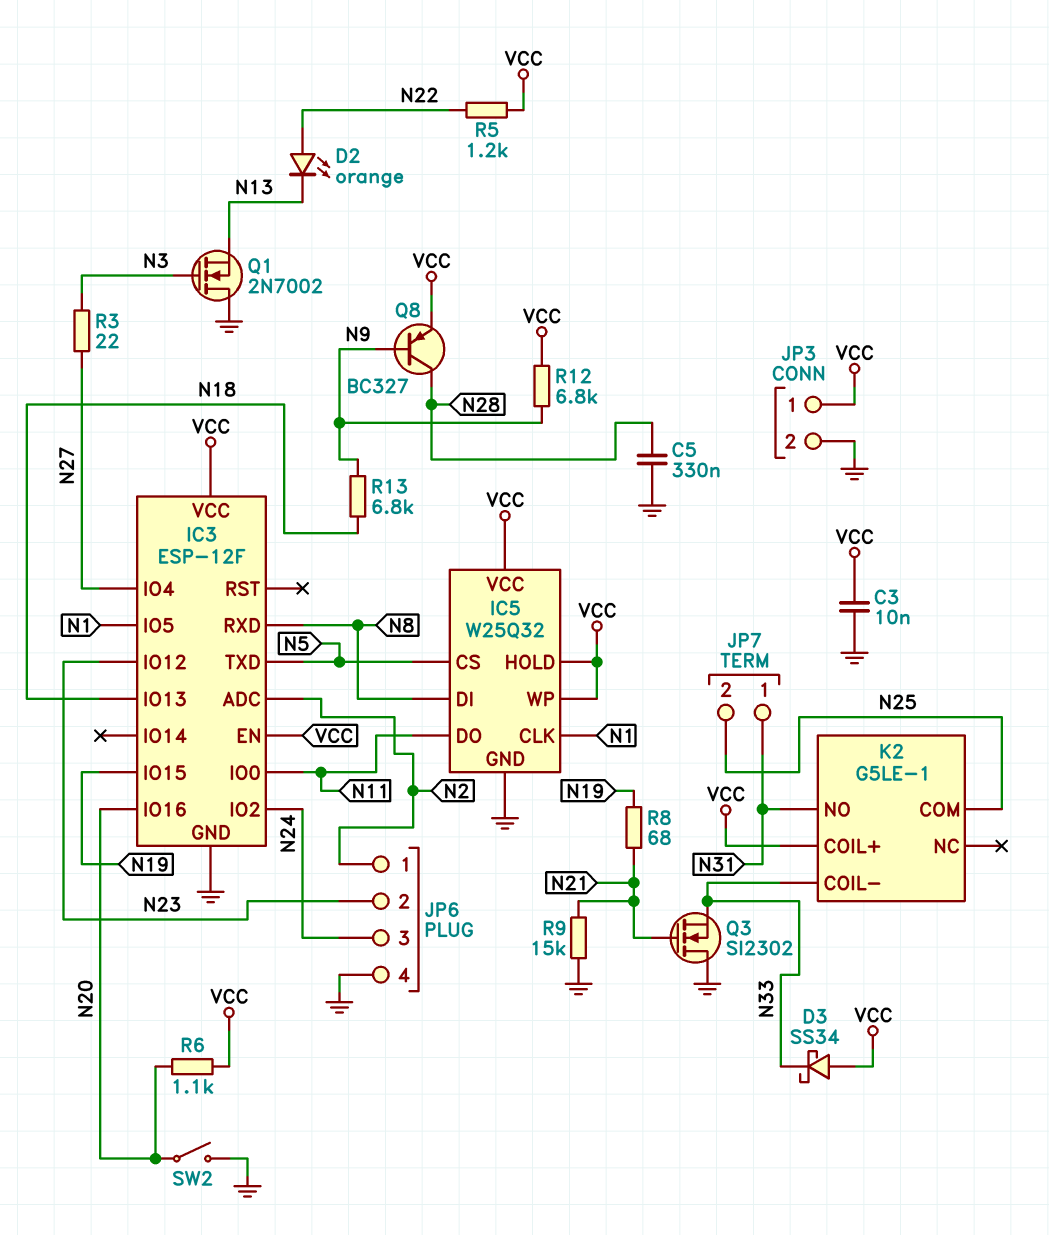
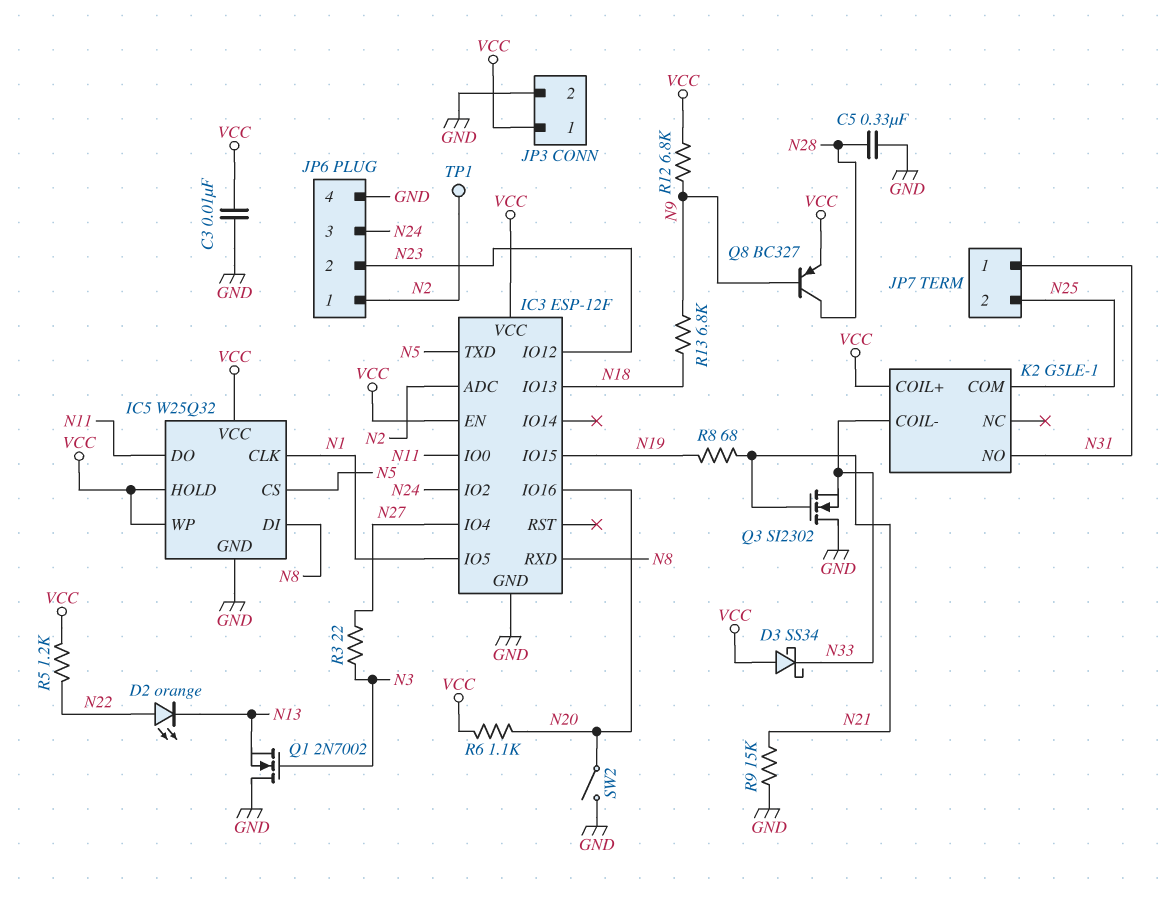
TP1: none -> test point (N2)

